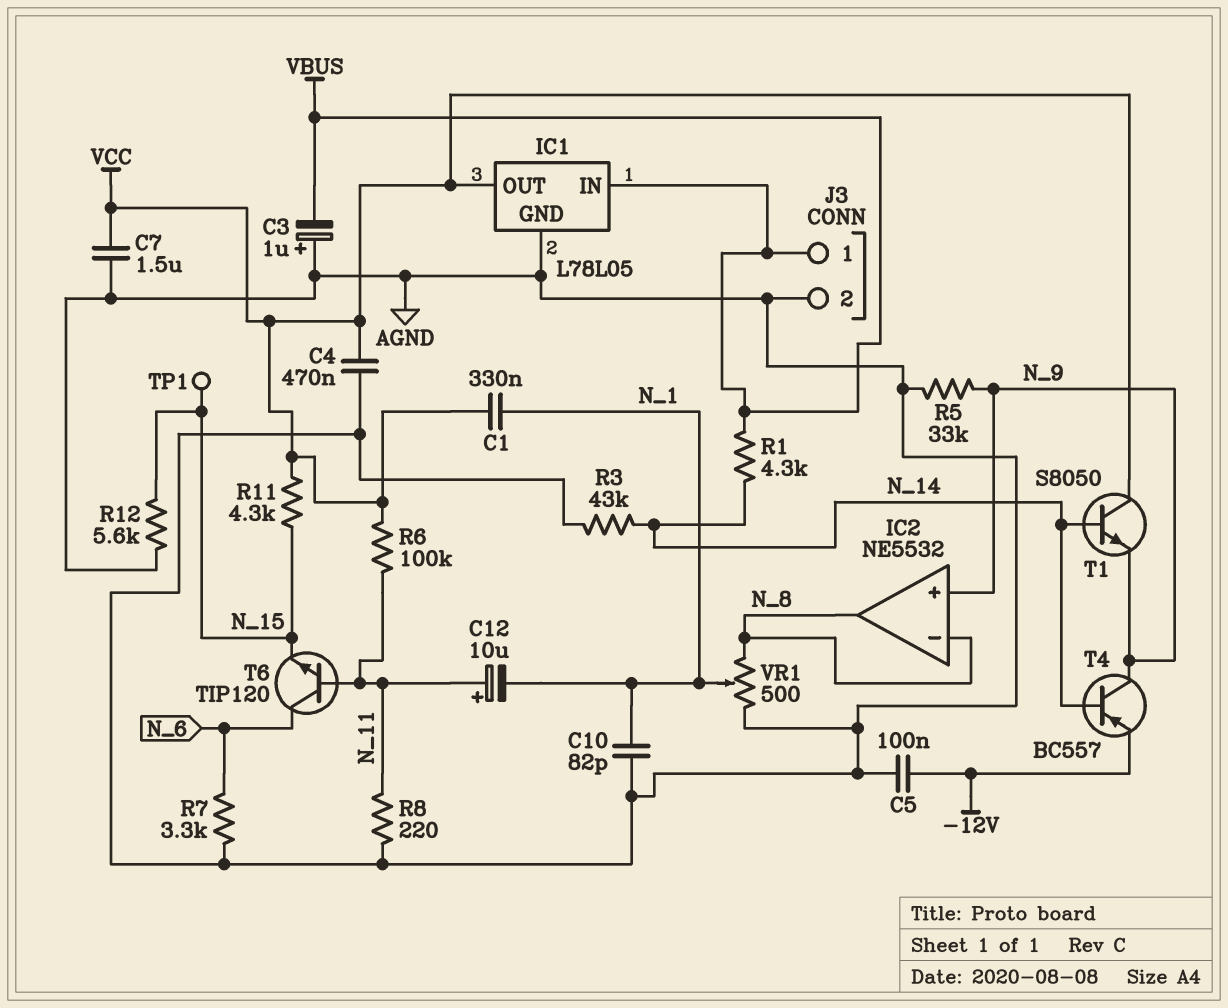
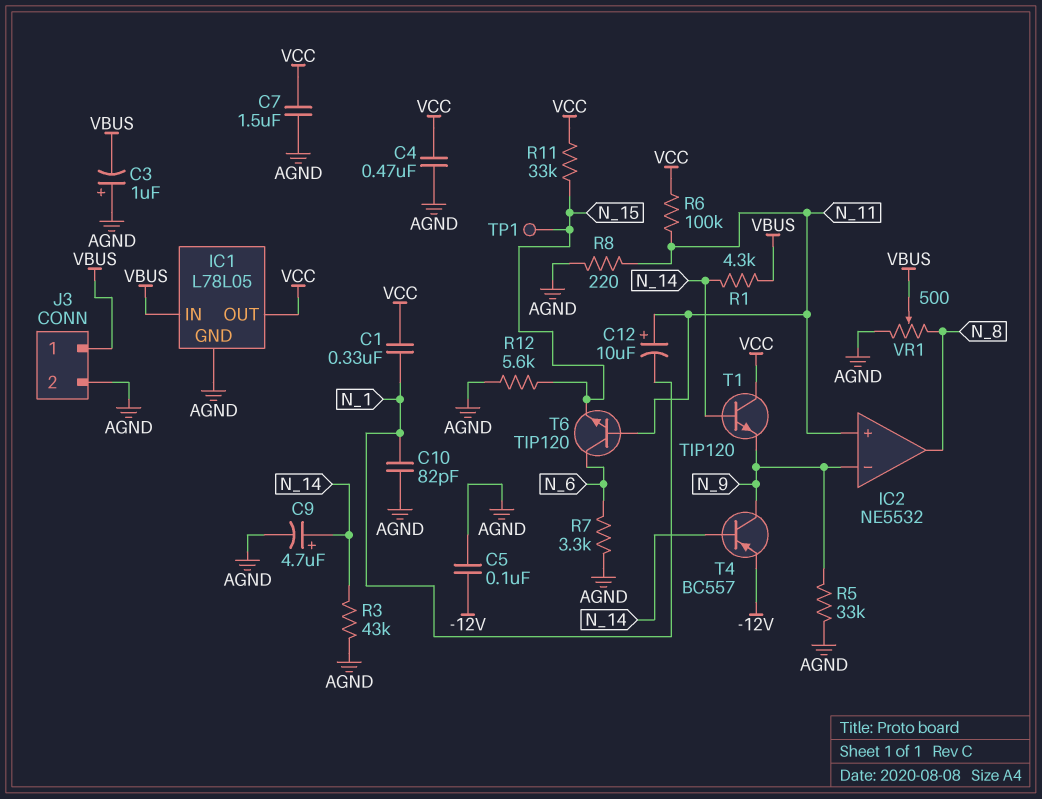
C9: none -> 4.7uF (plus N_14, minus AGND)
IC2 pin in+: N_9 -> N_11
IC2 pin in-: N_8 -> N_9
R11: 4.3k (N_15, VCC) -> 33k (N_15, VCC)
T1: NPN S8050 (B N_14, C VCC, E N_9) -> NPN TIP120 (B N_14, C VCC, E N_9)
VR1: 500 (AGND, N_8, wiper N_1) -> 500 (AGND, N_8, wiper VBUS)

